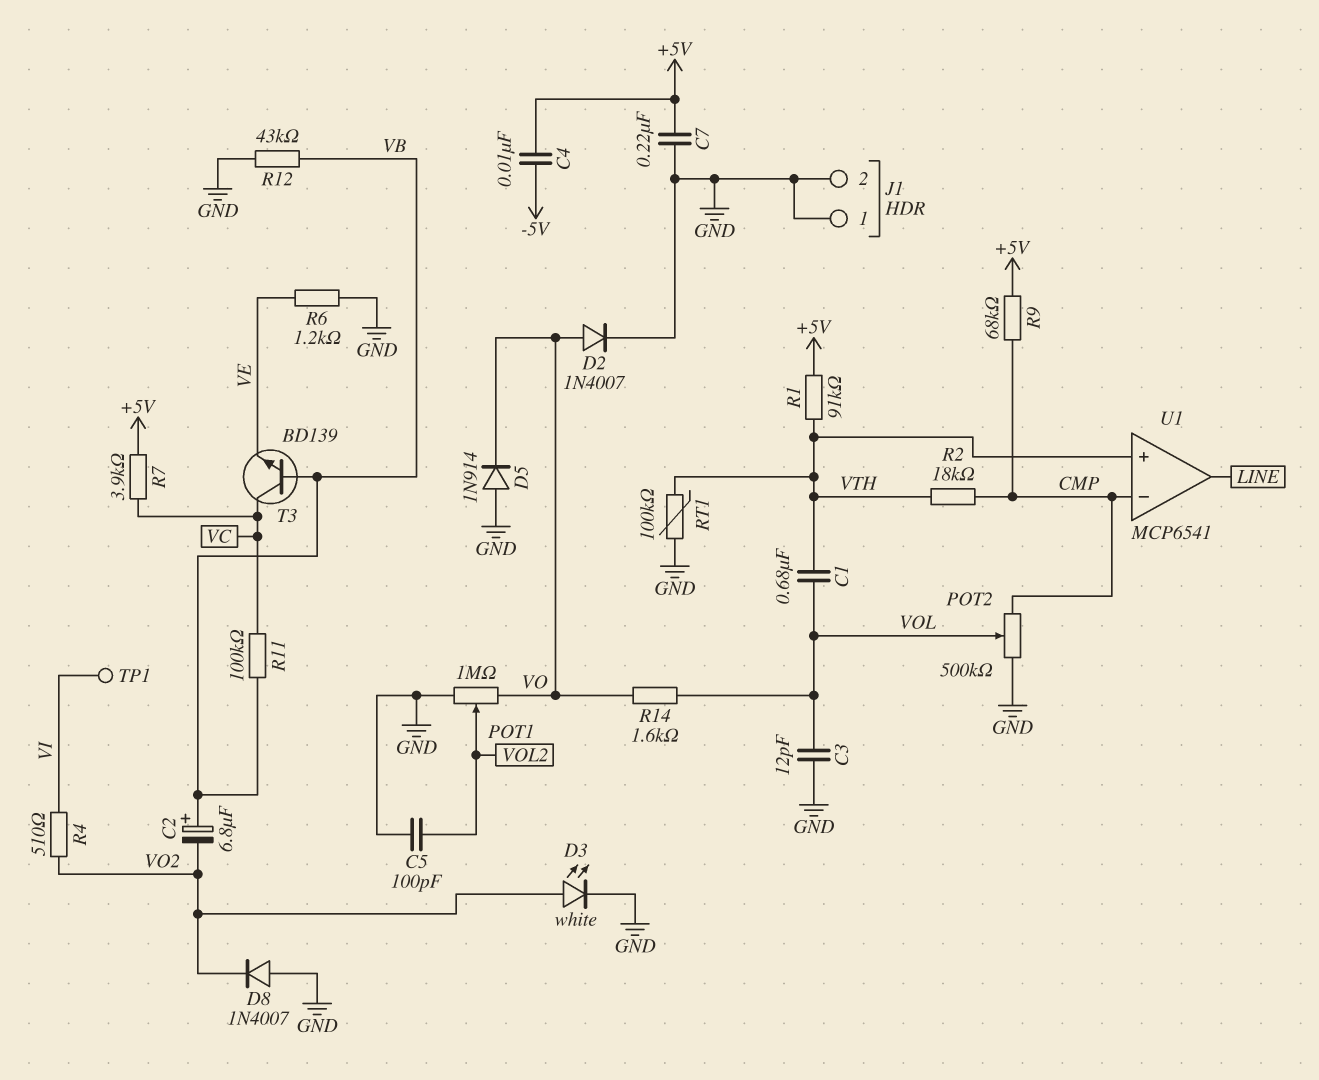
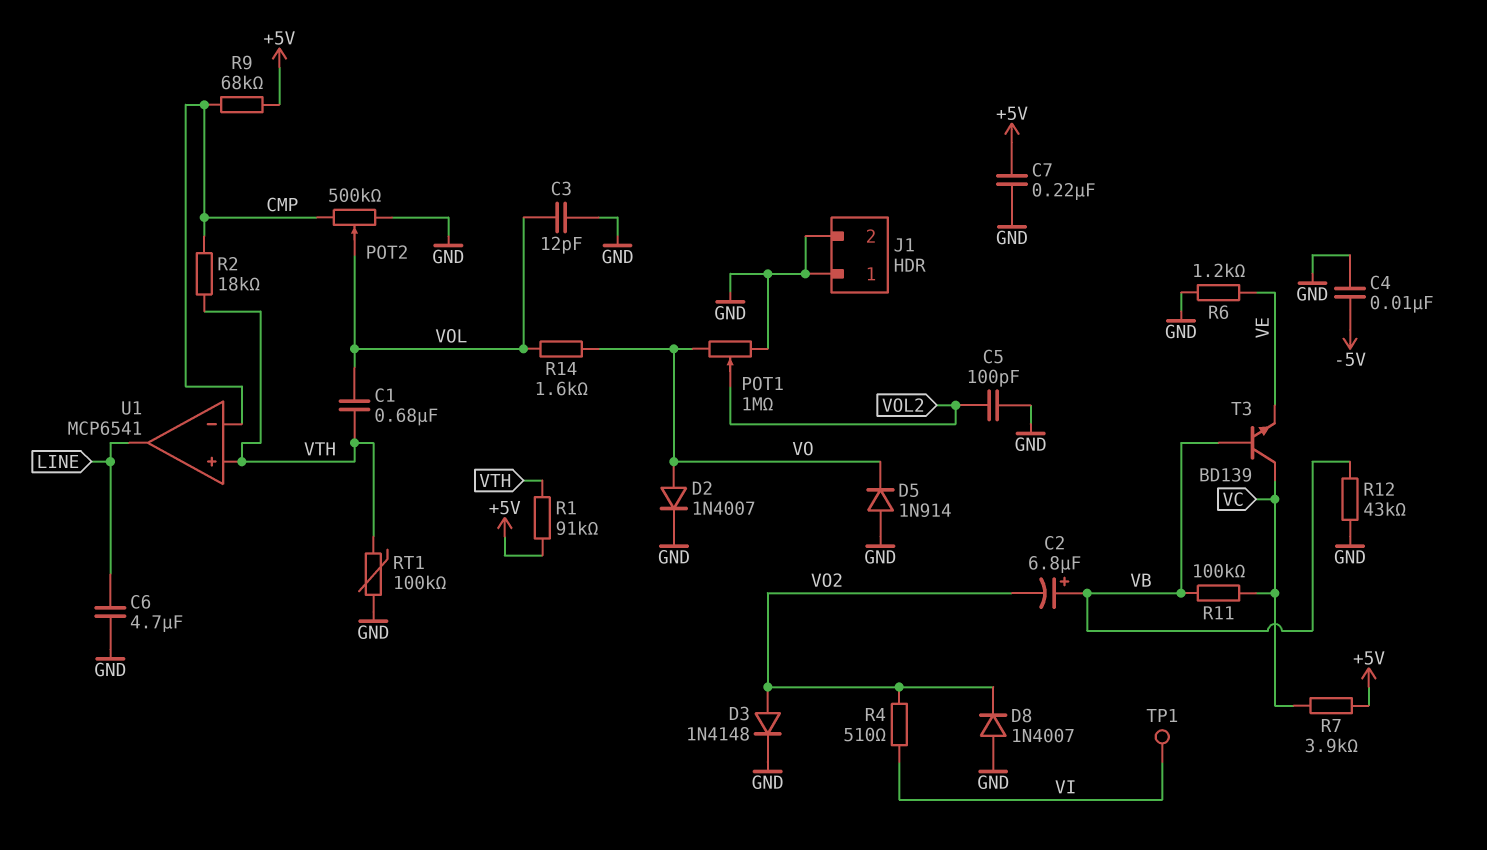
C4: 10nF (+5V, -5V) -> 10nF (-5V, GND)
C6: none -> 4.7uF (GND, LINE)
D3: LED white (A VO2, K GND) -> diode 1N4148 (A VO2, K GND)

